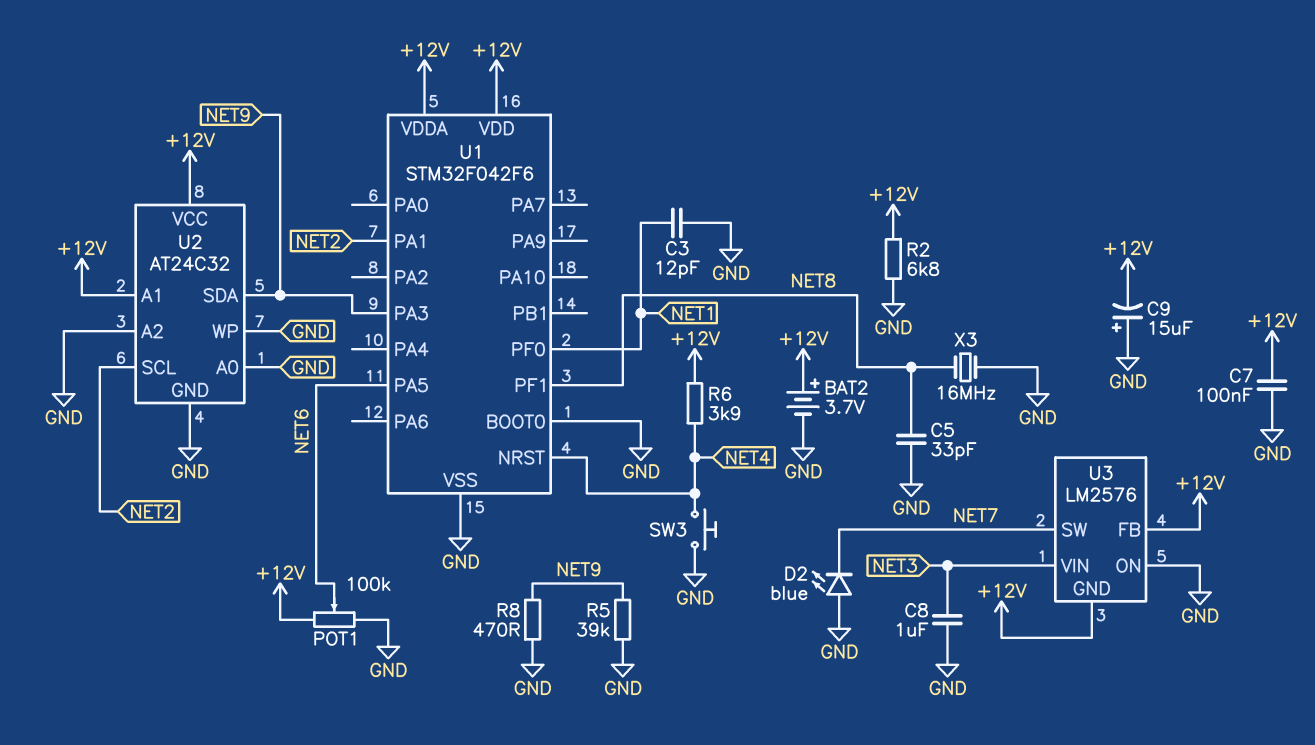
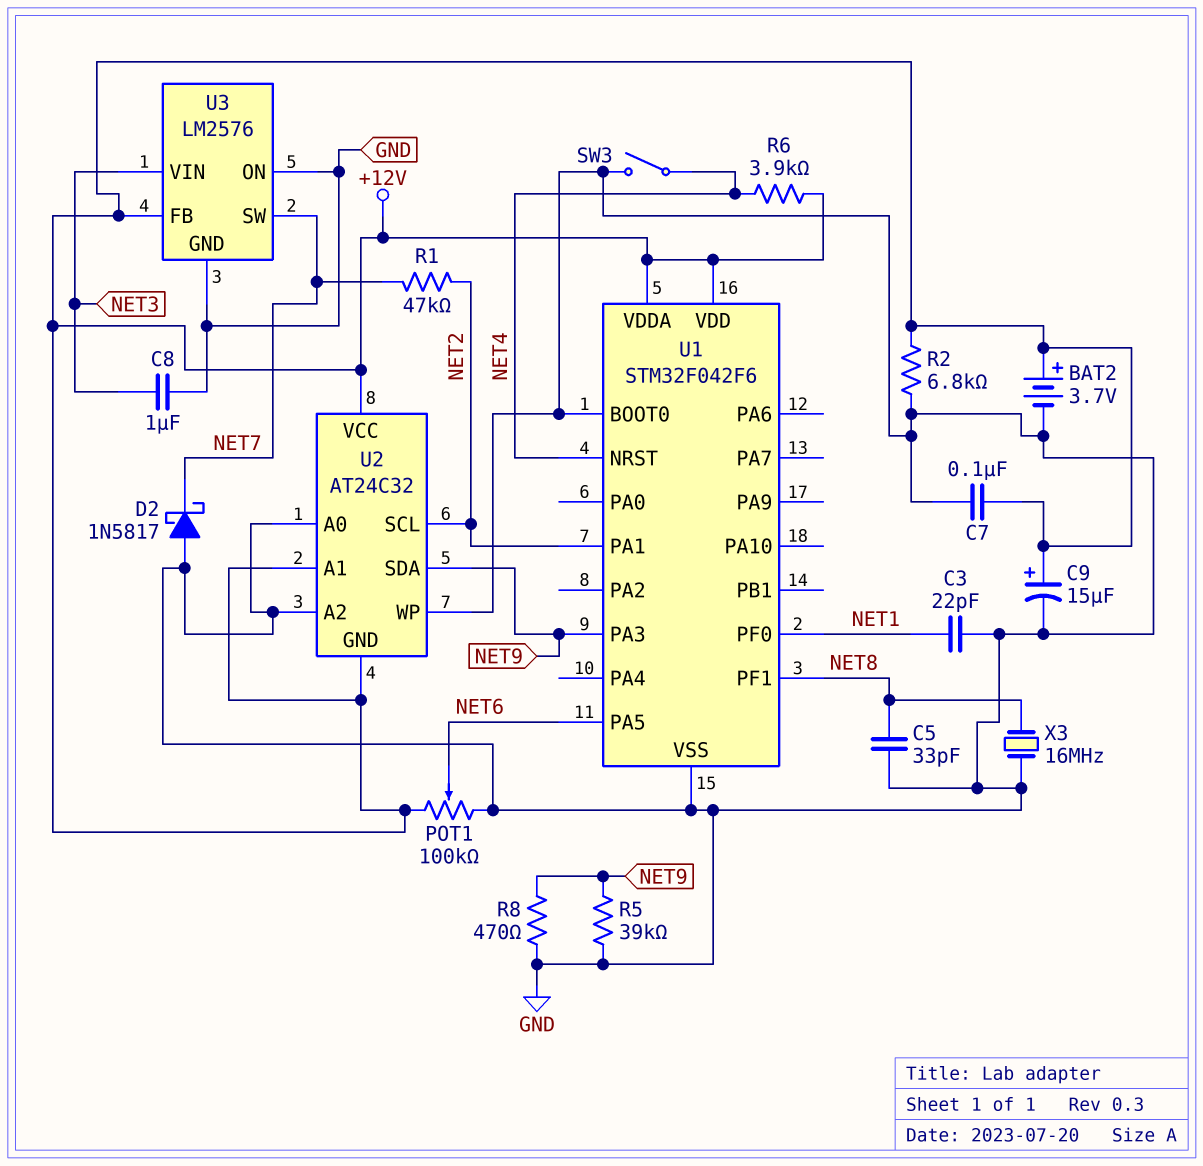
C3: 12pF (GND, NET1) -> 22pF (GND, NET1)
C9: 15uF (plus GND, minus +12V) -> 15uF (plus +12V, minus GND)
D2: LED blue (A GND, K NET7) -> schottky 1N5817 (A GND, K NET7)
R1: none -> 47k (NET2, NET7)
SW3: button (GND, NET4) -> switch (GND, NET4)
U2 pin GND: GND -> +12V
U3 pin GND: +12V -> GND

